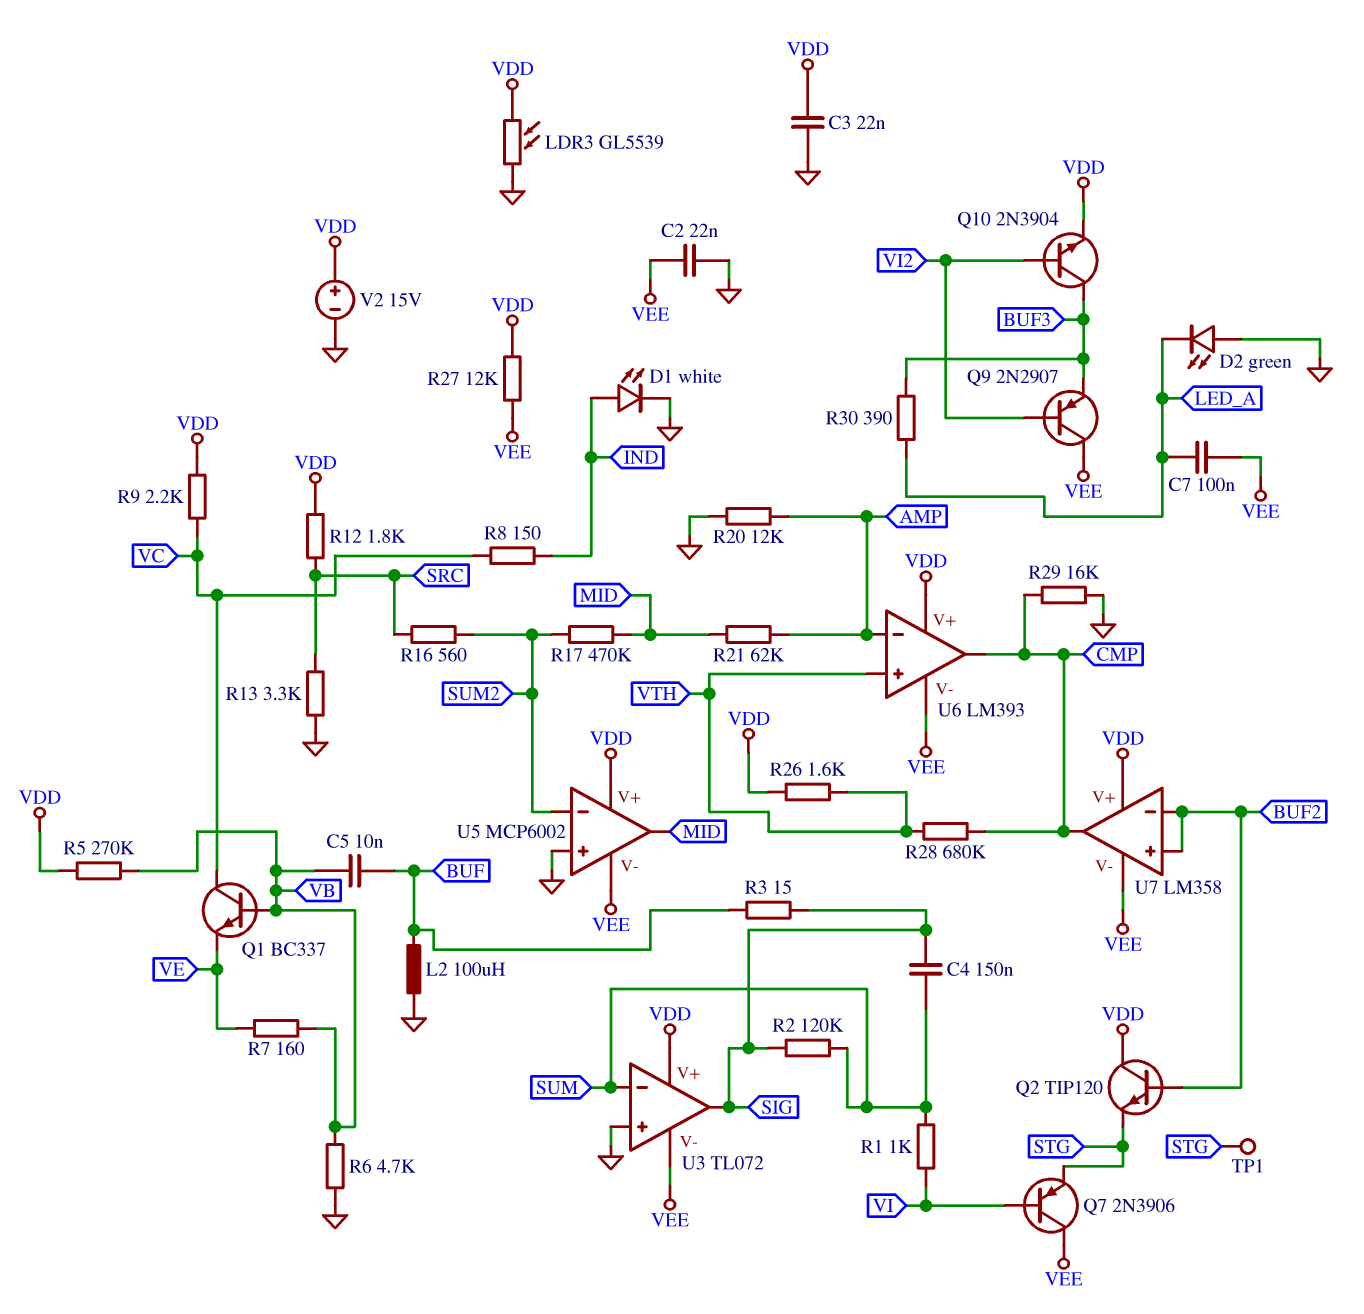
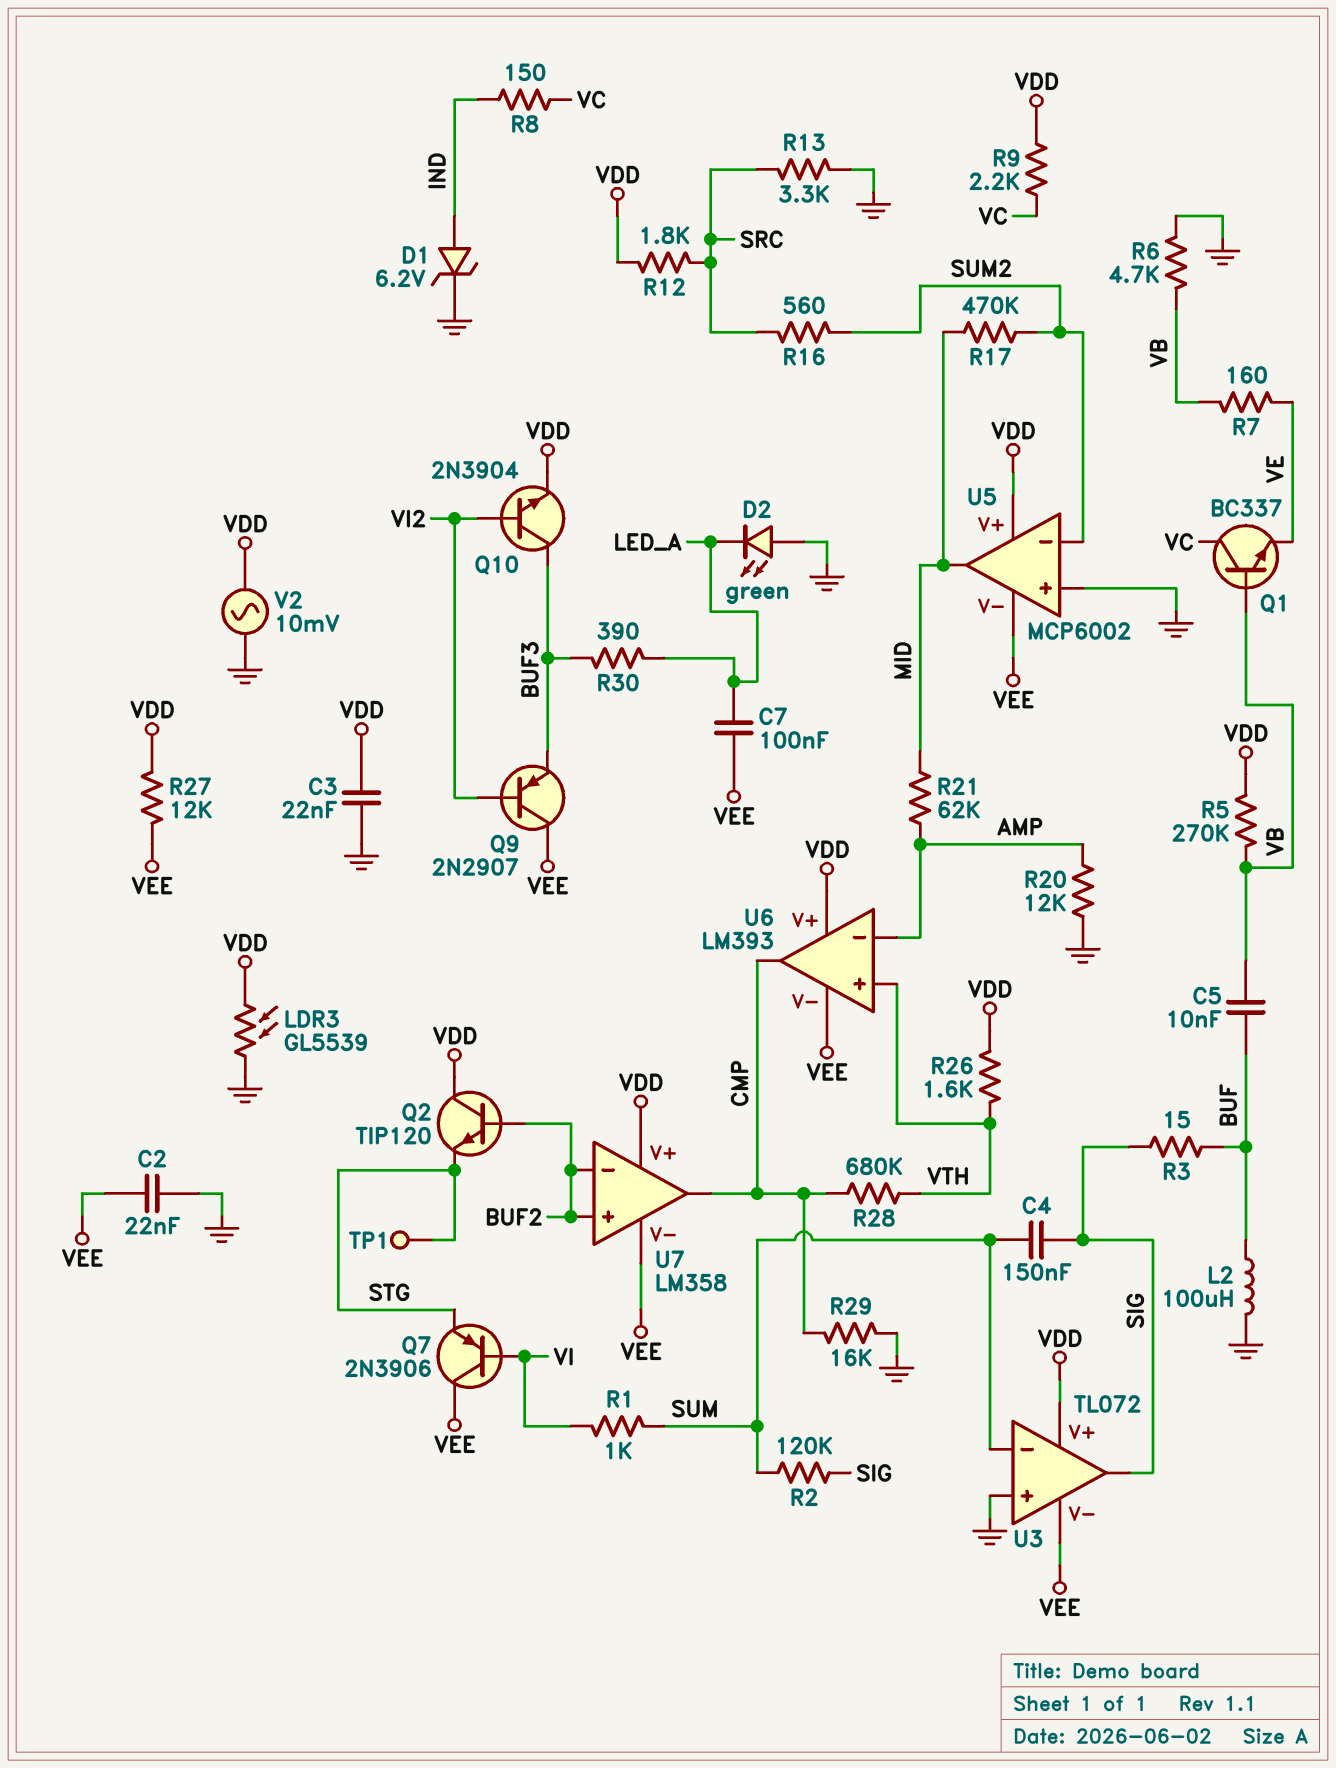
D1: LED white (A IND, K GND) -> zener 6.2V (A IND, K GND)
V2: 15V (plus VDD, minus GND) -> AC 10mV (GND, VDD)

